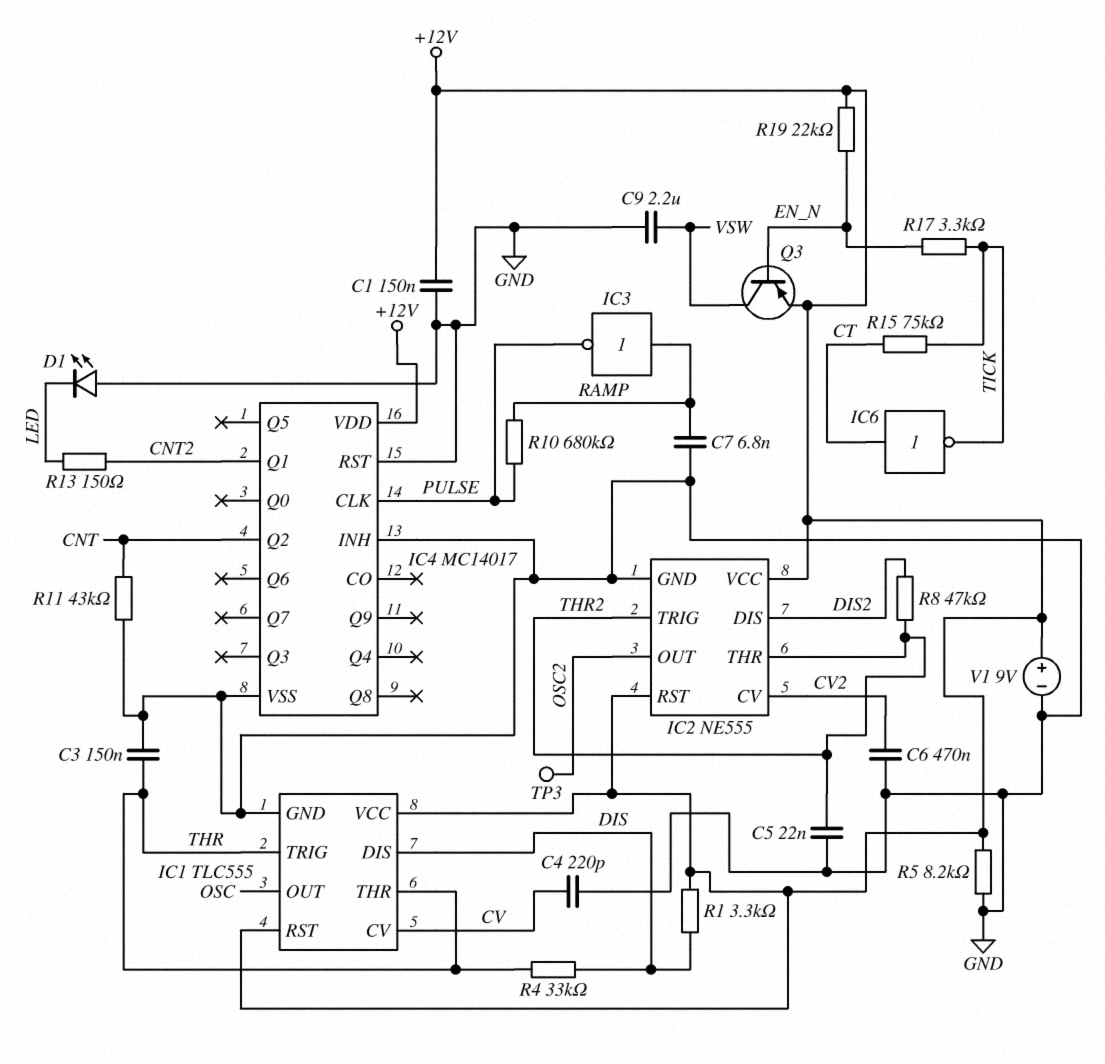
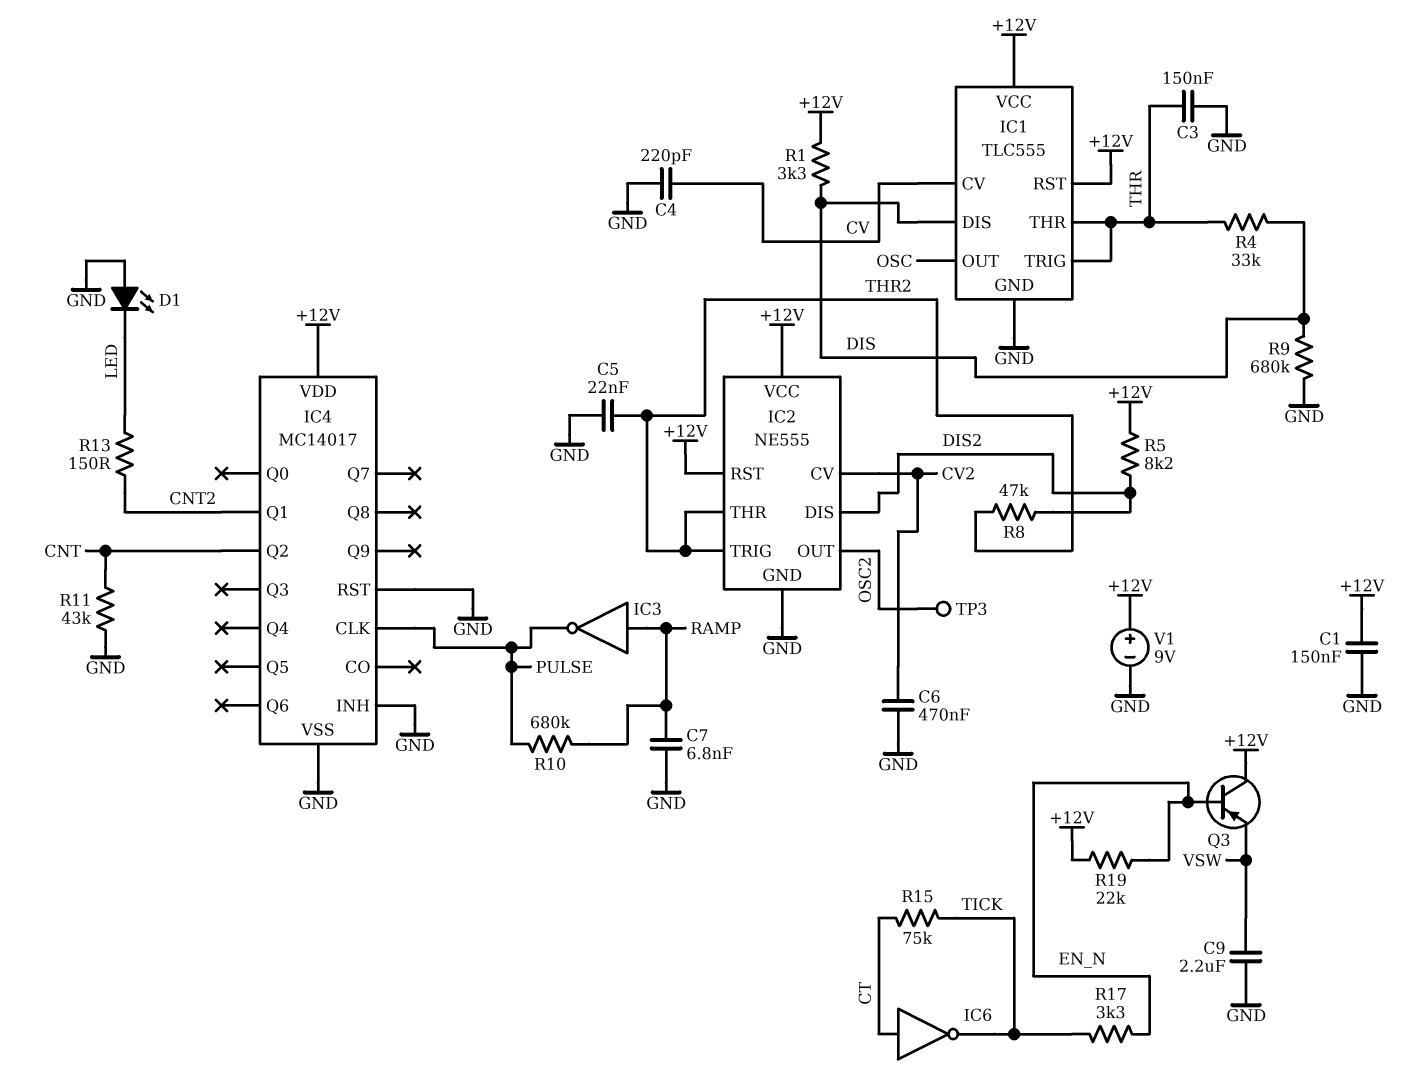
Q3: PNP (B EN_N, C VSW, E +12V) -> PNP (B EN_N, C +12V, E VSW)
R5: 8.2k (+12V, GND) -> 8.2k (+12V, DIS2)
R9: none -> 680k (DIS, GND)

